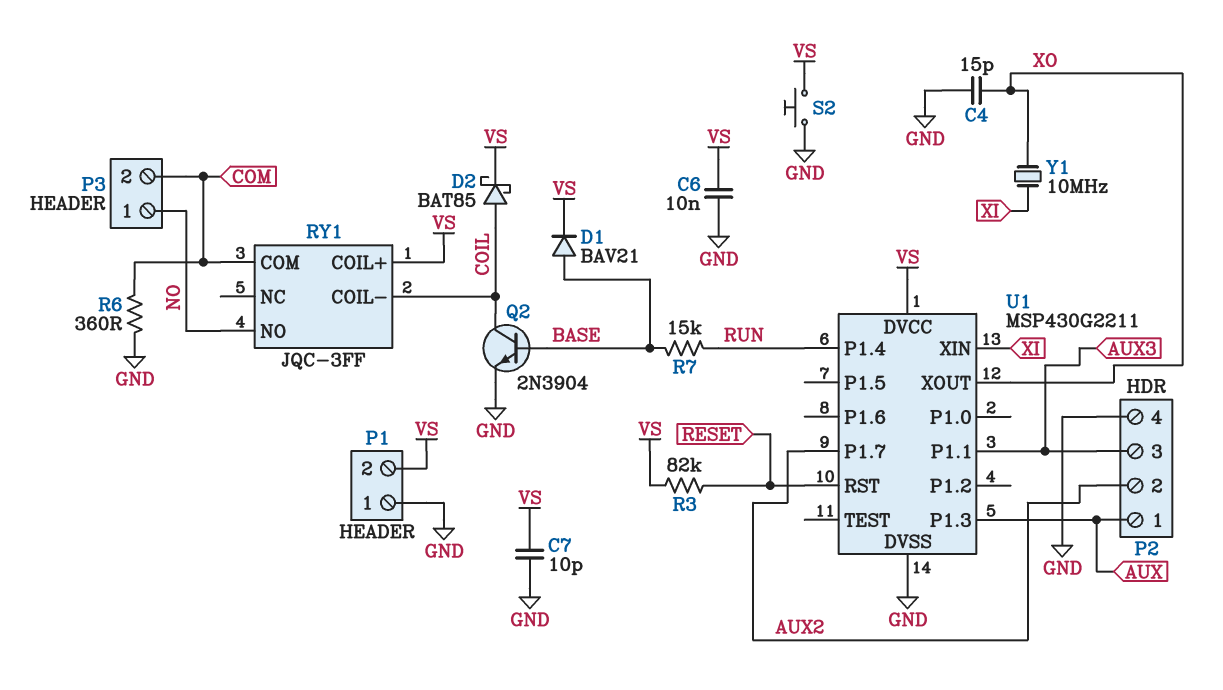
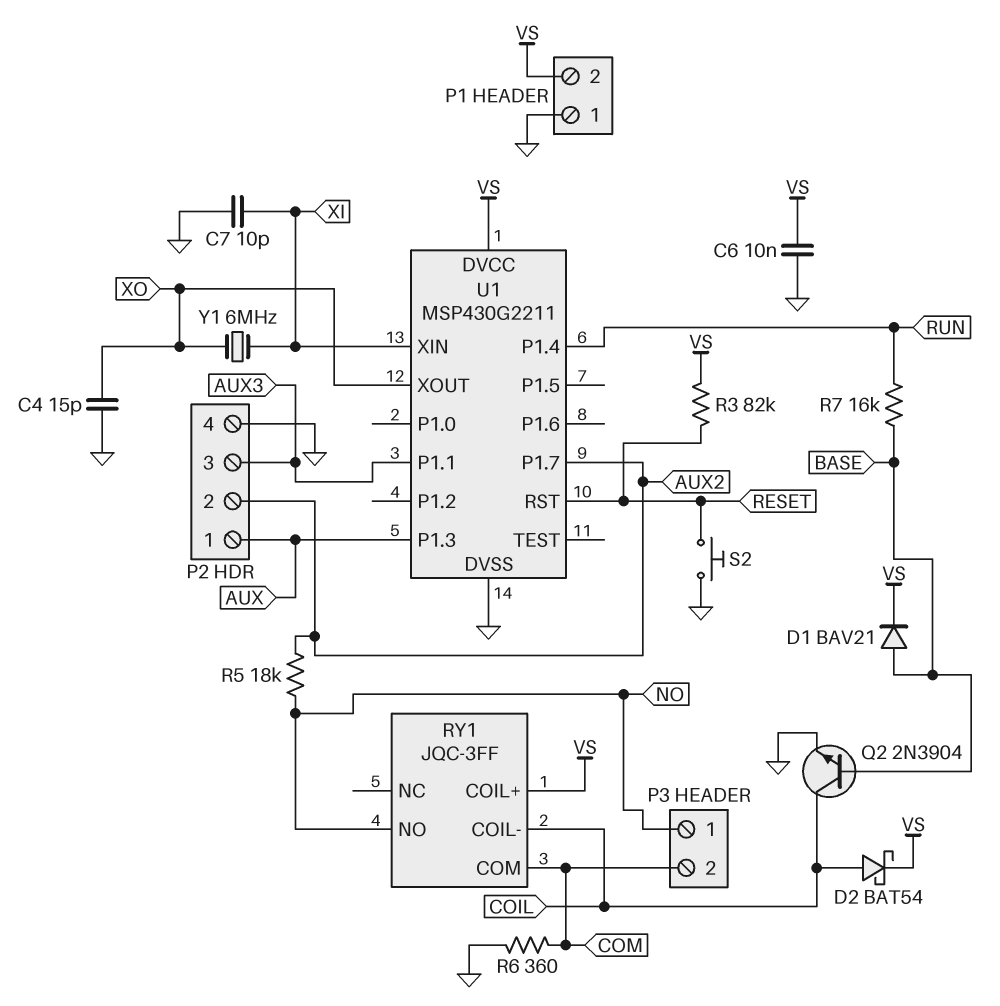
C7: 10pF (GND, VS) -> 10pF (GND, XI)
D2: schottky BAT85 (A COIL, K VS) -> schottky BAT54 (A COIL, K VS)
R5: none -> 18k (AUX2, NO)
R7: 15k (BASE, RUN) -> 16k (BASE, RUN)
S2: button (GND, VS) -> button (GND, RESET)
Y1: 10MHz (XI, XO) -> 6MHz (XI, XO)

